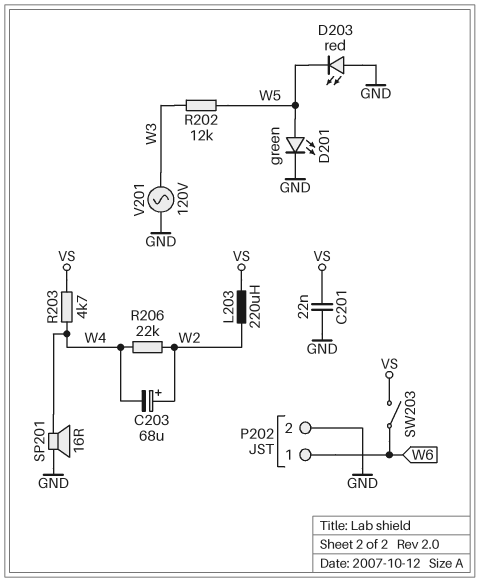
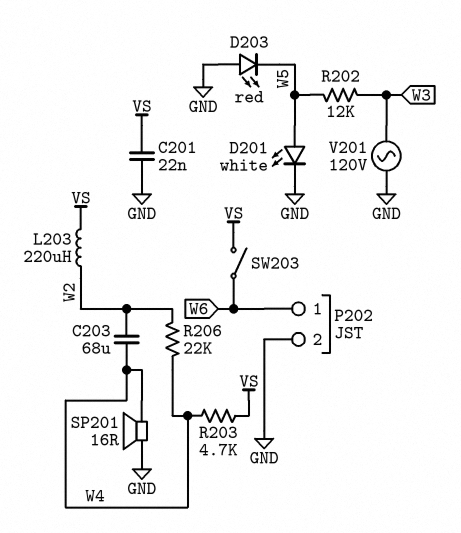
C203: 68uF (plus W2, minus W4) -> 68uF (W2, W4)
D201: LED green (A W5, K GND) -> LED white (A W5, K GND)

